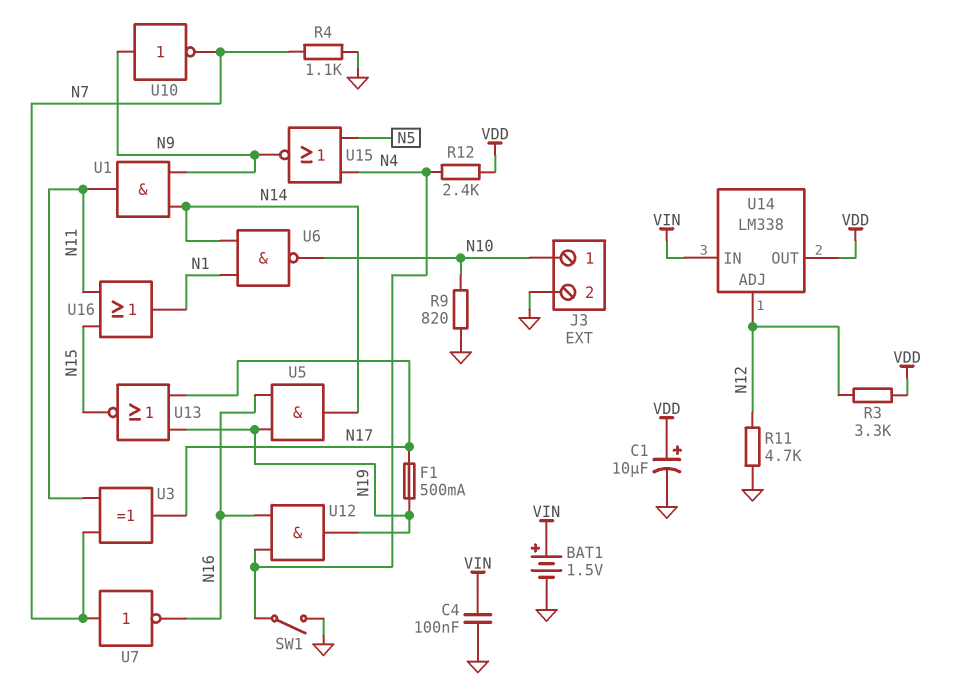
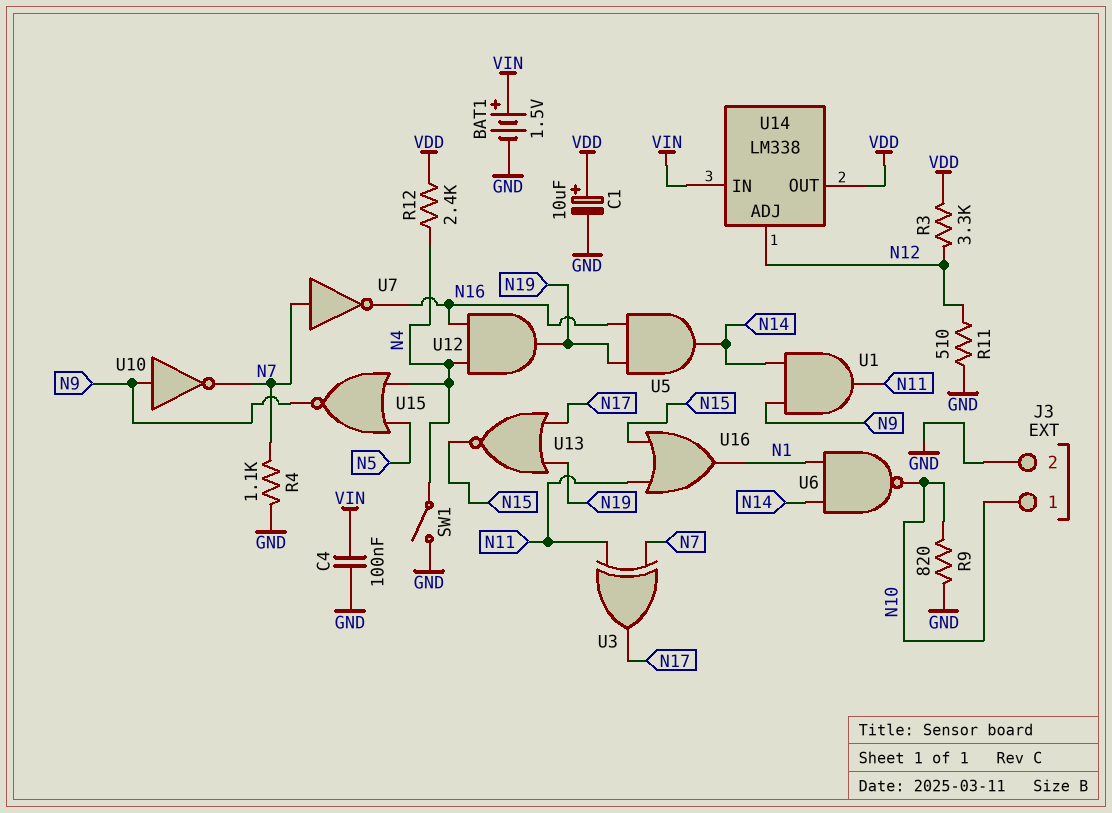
F1: 500mA (N17, N19) -> none
R11: 4.7k (GND, N12) -> 510 (GND, N12)

